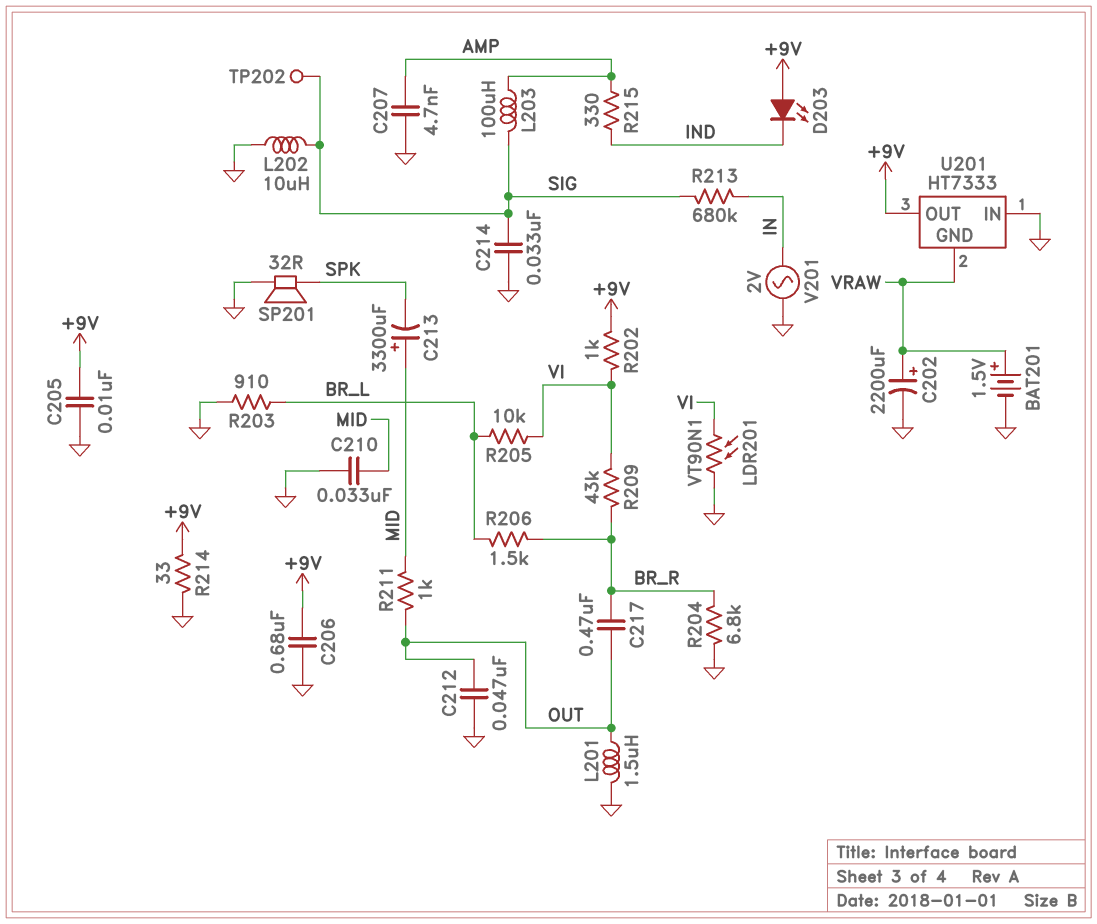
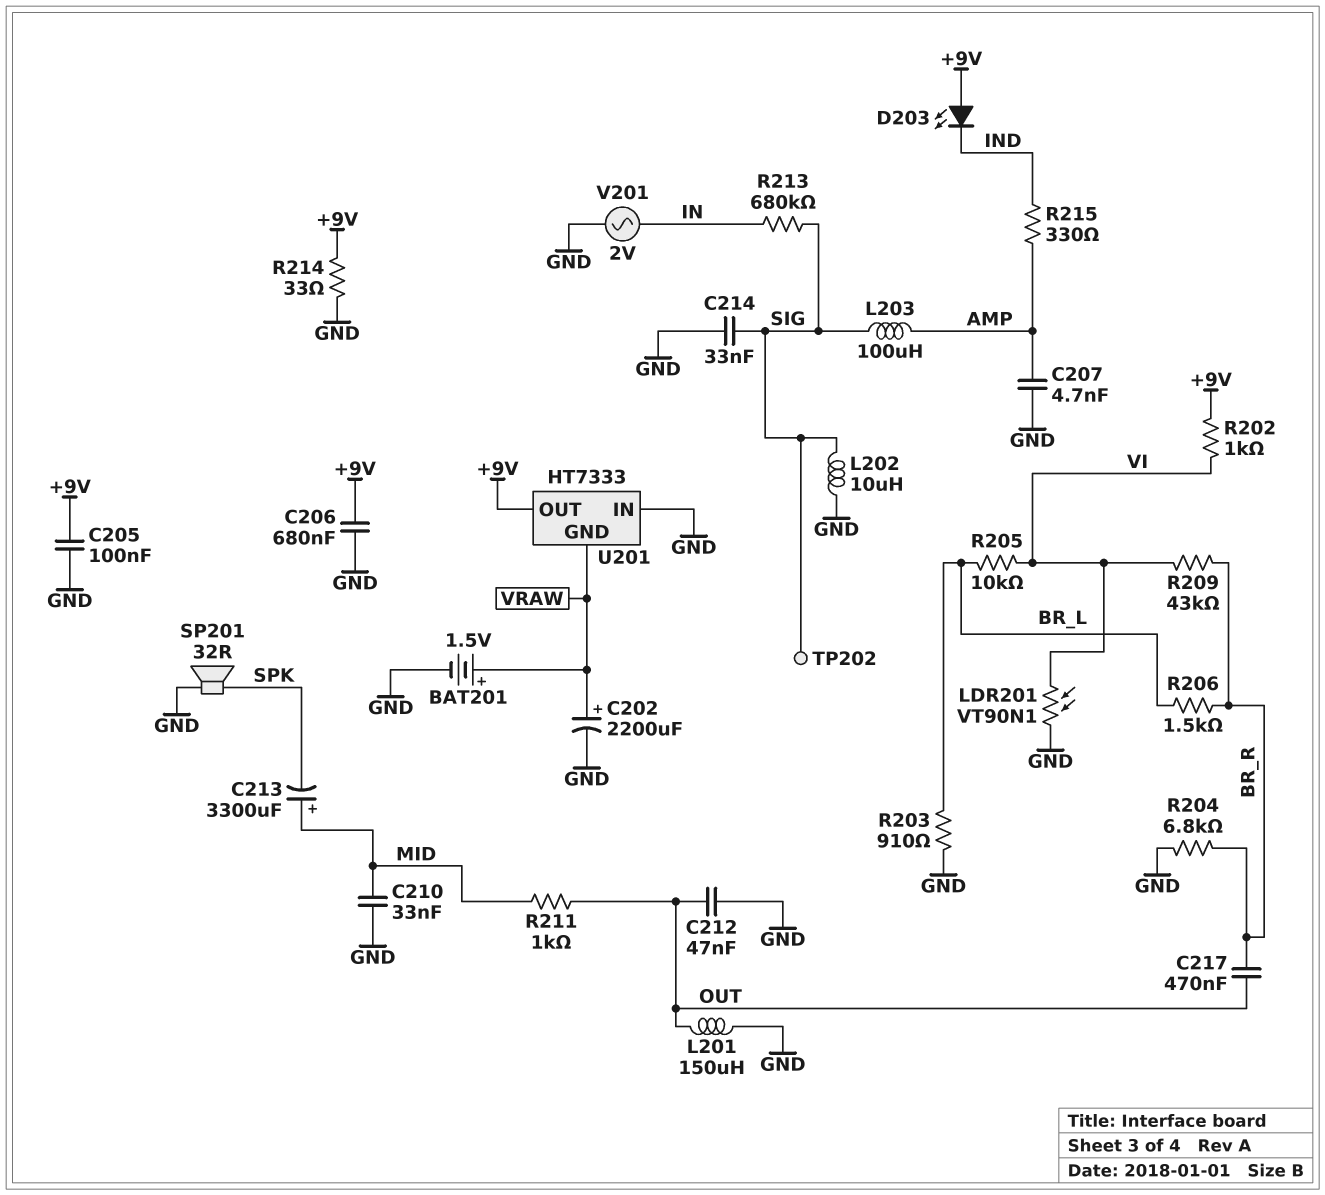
C205: 10nF (+9V, GND) -> 100nF (+9V, GND)
L201: 1.5uH (GND, OUT) -> 150uH (GND, OUT)

